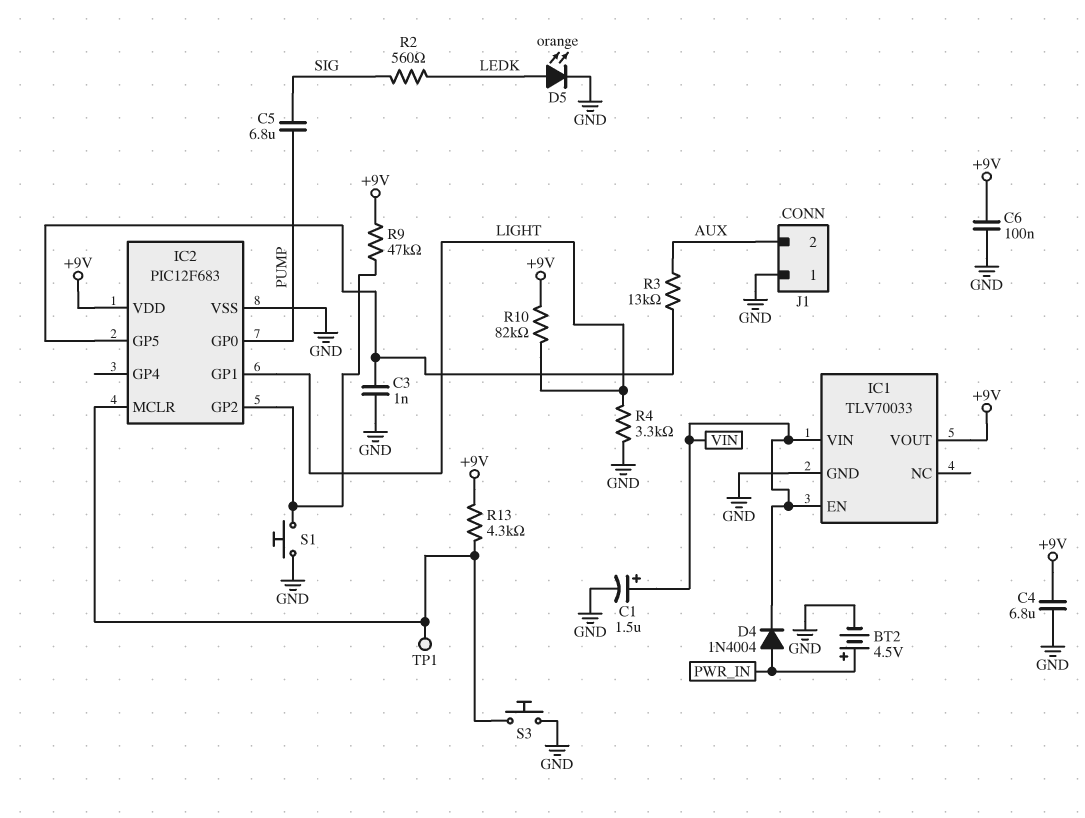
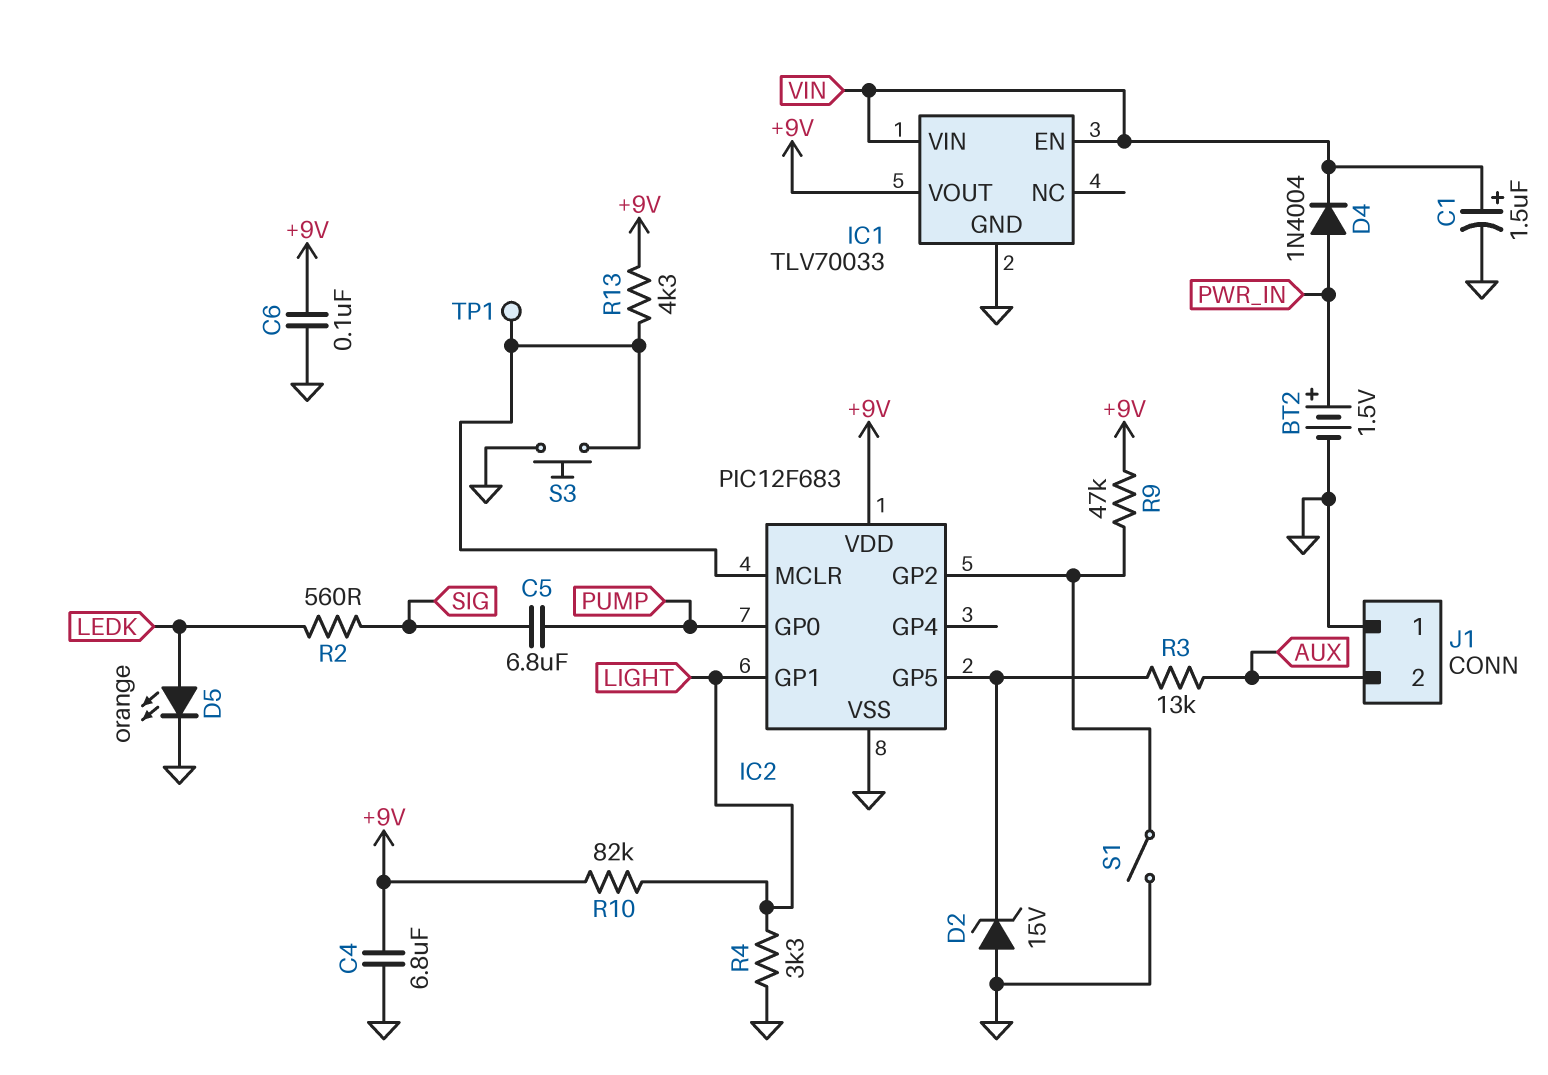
BT2: 4.5V (plus PWR_IN, minus GND) -> 1.5V (plus PWR_IN, minus GND)
C3: 1nF (GND, IC2/GP5) -> none
D2: none -> zener 15V (A GND, K IC2/GP5)
S1: button (GND, IC2/GP2) -> switch (GND, IC2/GP2)

